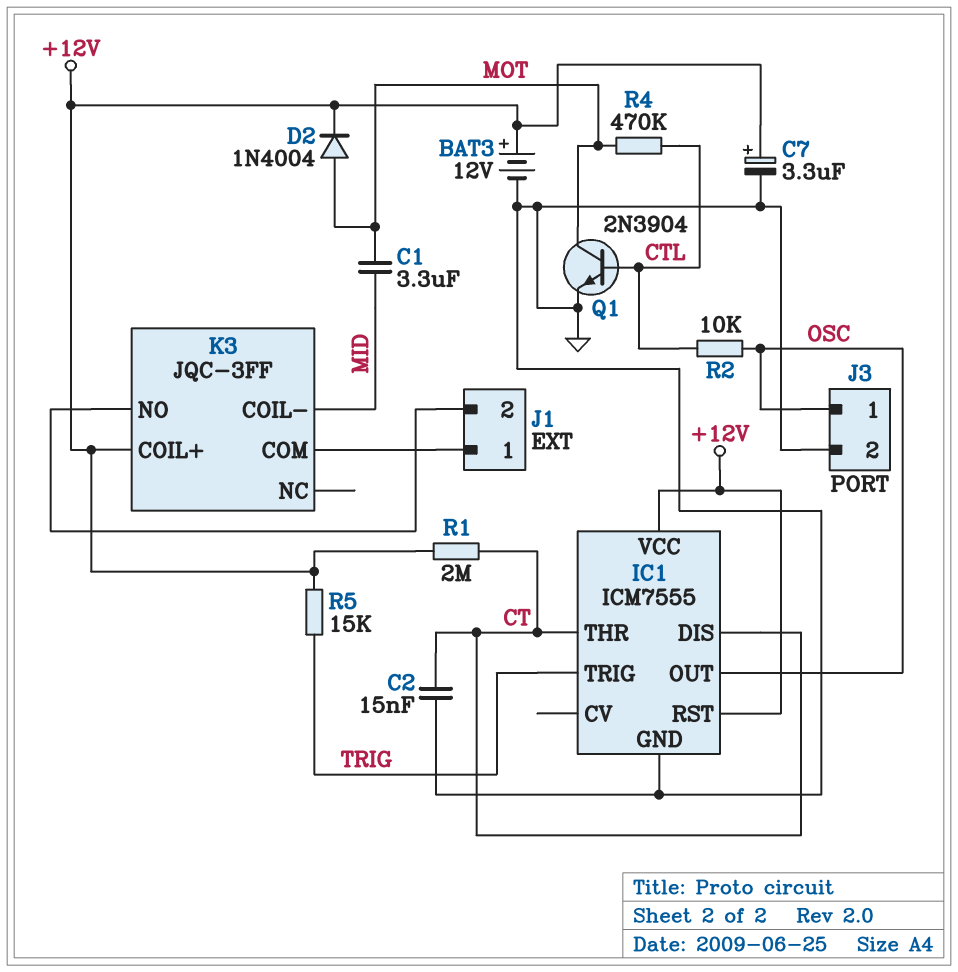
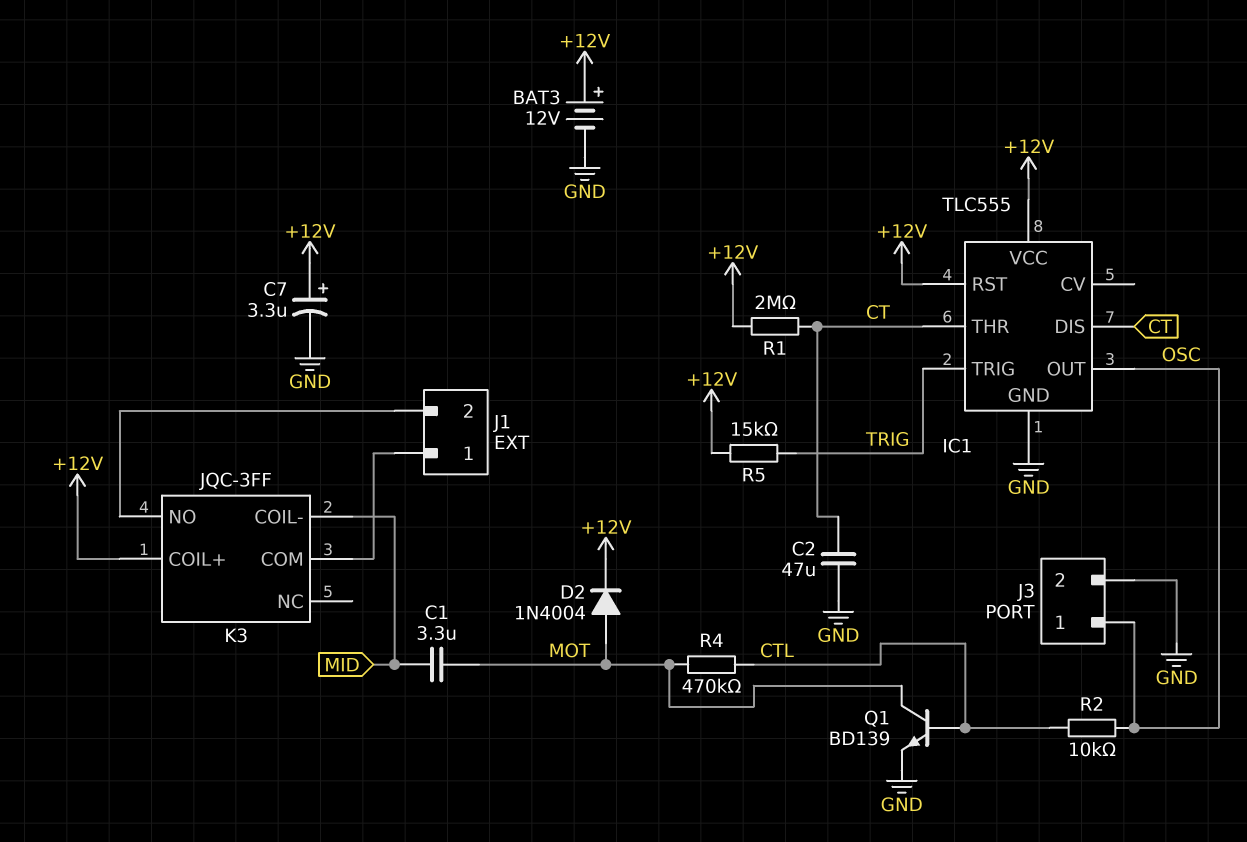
C2: 15nF (CT, GND) -> 47uF (CT, GND)
IC1: ICM7555 -> TLC555
Q1: NPN 2N3904 (B CTL, C MOT, E GND) -> NPN BD139 (B CTL, C MOT, E GND)

